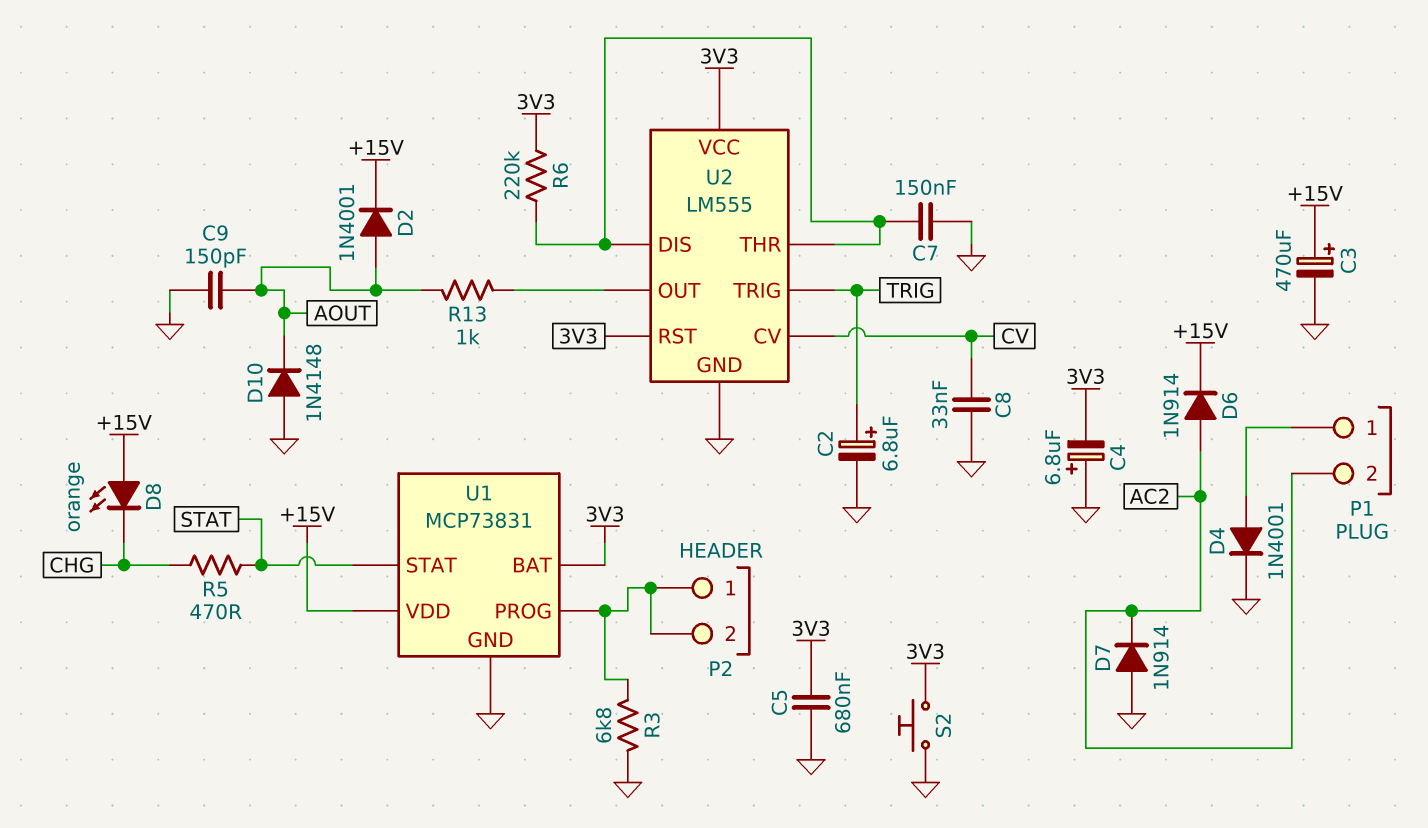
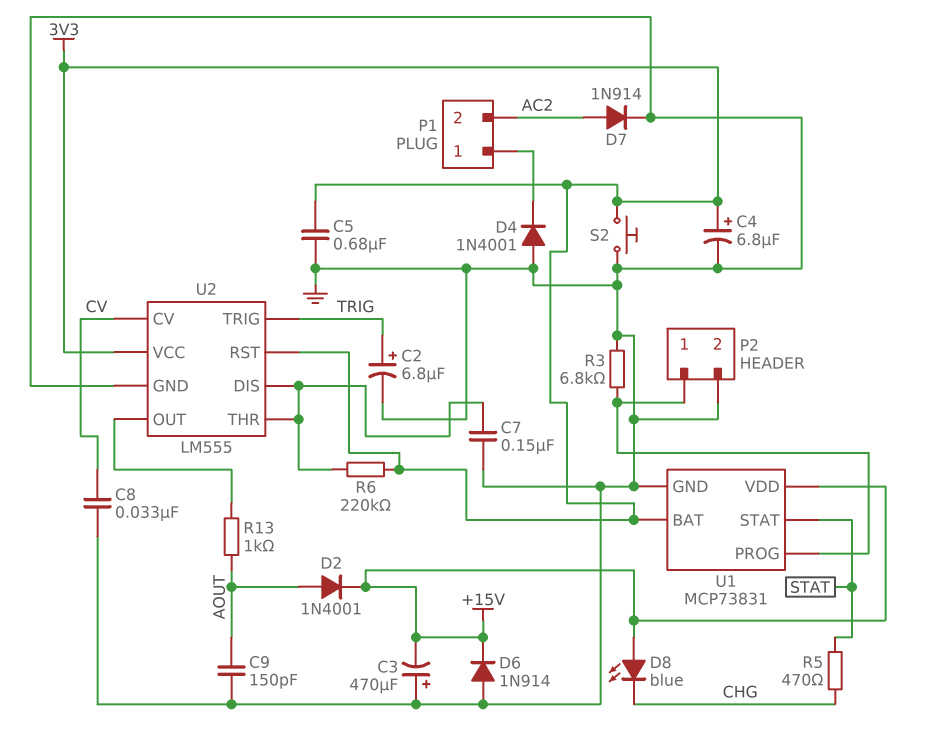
C3: 470uF (plus +15V, minus GND) -> 470uF (plus GND, minus +15V)
C4: 6.8uF (plus GND, minus 3V3) -> 6.8uF (plus 3V3, minus GND)
D4: diode 1N4001 (A P1/1, K GND) -> diode 1N4001 (A GND, K P1/1)
D6: diode 1N914 (A AC2, K +15V) -> diode 1N914 (A GND, K +15V)
D7: diode 1N914 (A GND, K AC2) -> diode 1N914 (A AC2, K GND)
D8: LED orange (A +15V, K CHG) -> LED blue (A +15V, K CHG)
D10: diode 1N4148 (A GND, K AOUT) -> none
P2 pin 2: P2/1 -> GND

